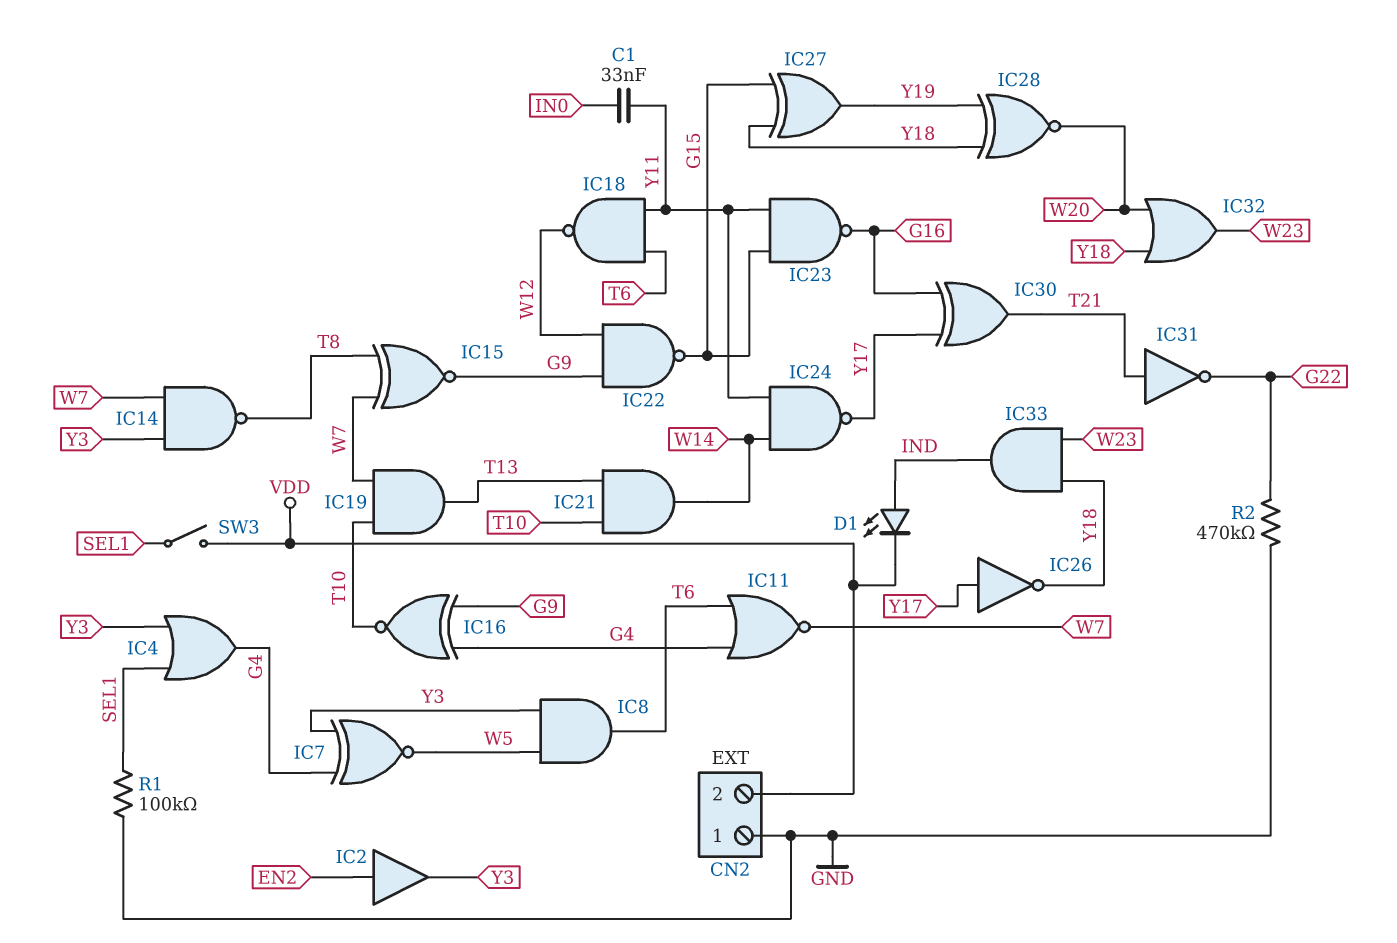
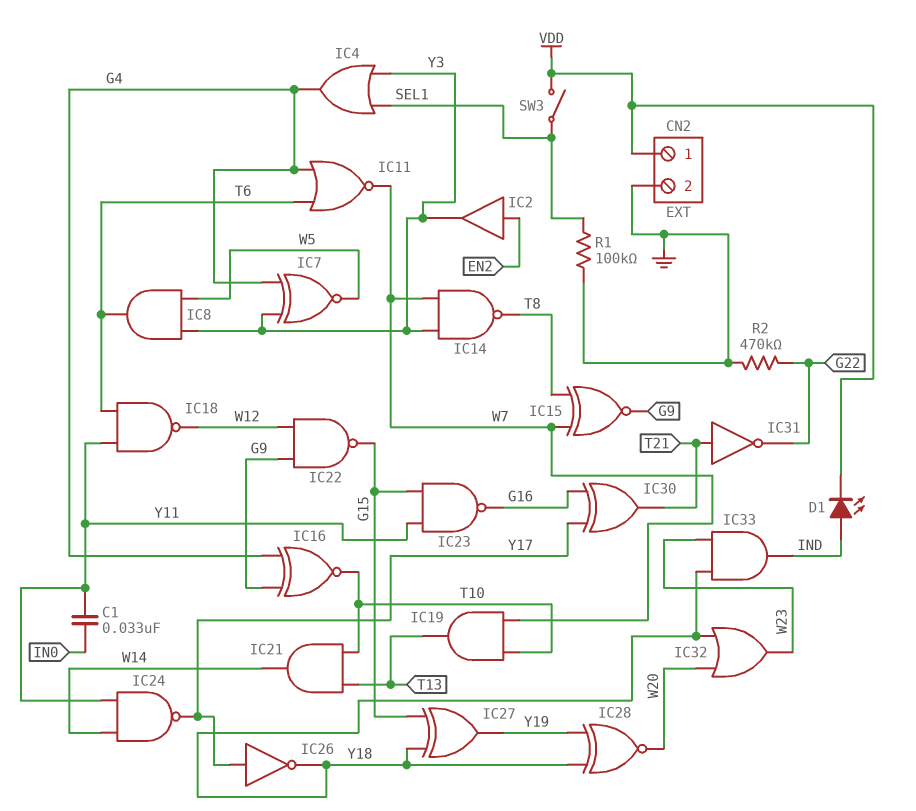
CN2 pin 1: GND -> VDD
CN2 pin 2: VDD -> GND

